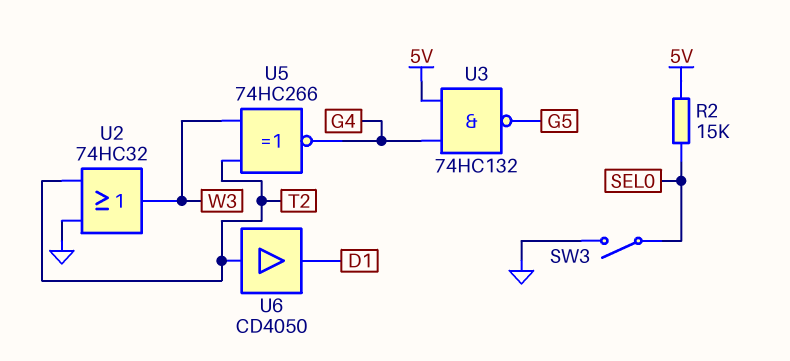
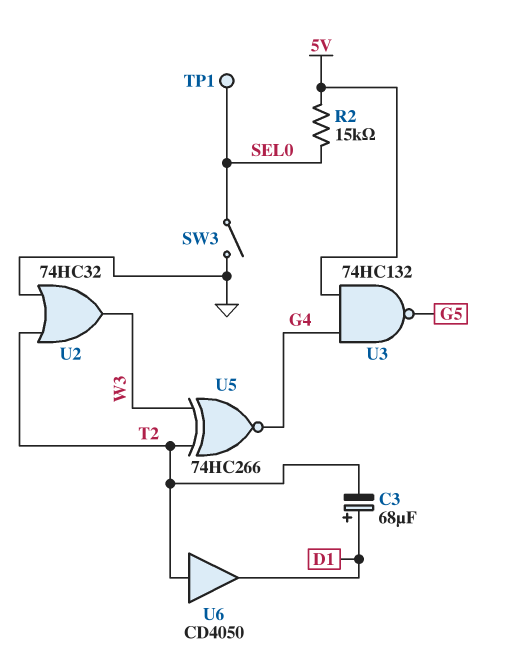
C3: none -> 68uF (plus D1, minus T2)
TP1: none -> test point (SEL0)

